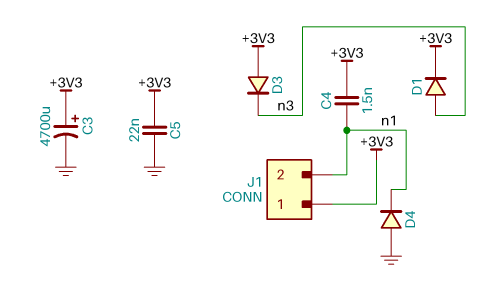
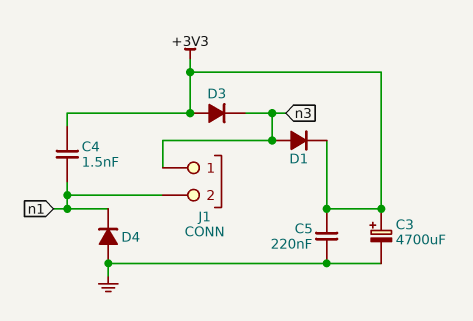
C5: 22nF (+3V3, GND) -> 220nF (+3V3, GND)
J1 pin 1: +3V3 -> n3

